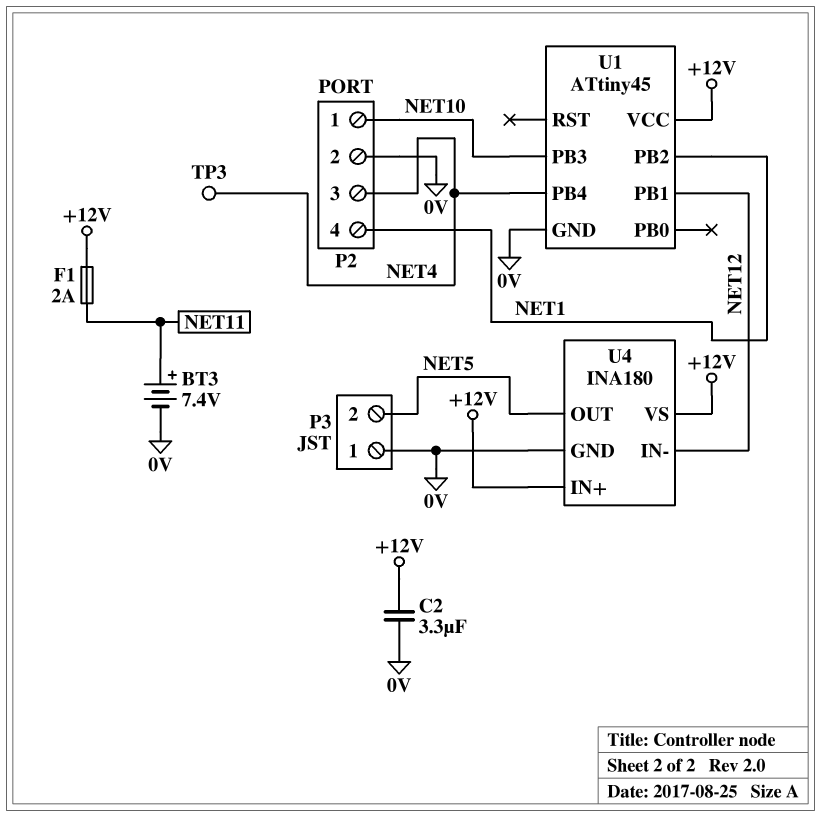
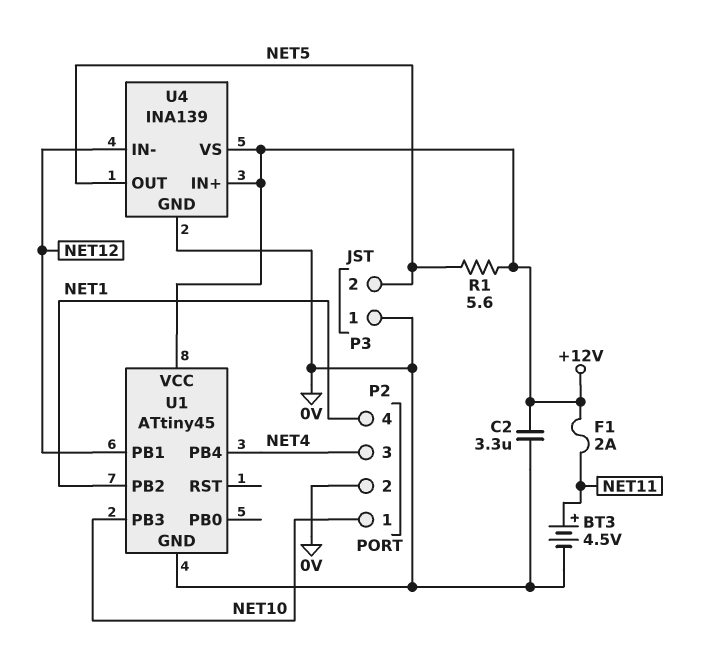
BT3: 7.4V (plus NET11, minus 0V) -> 4.5V (plus NET11, minus 0V)
R1: none -> 5.6 (+12V, NET5)
TP3: test point (NET4) -> none
U4: INA180 -> INA139

